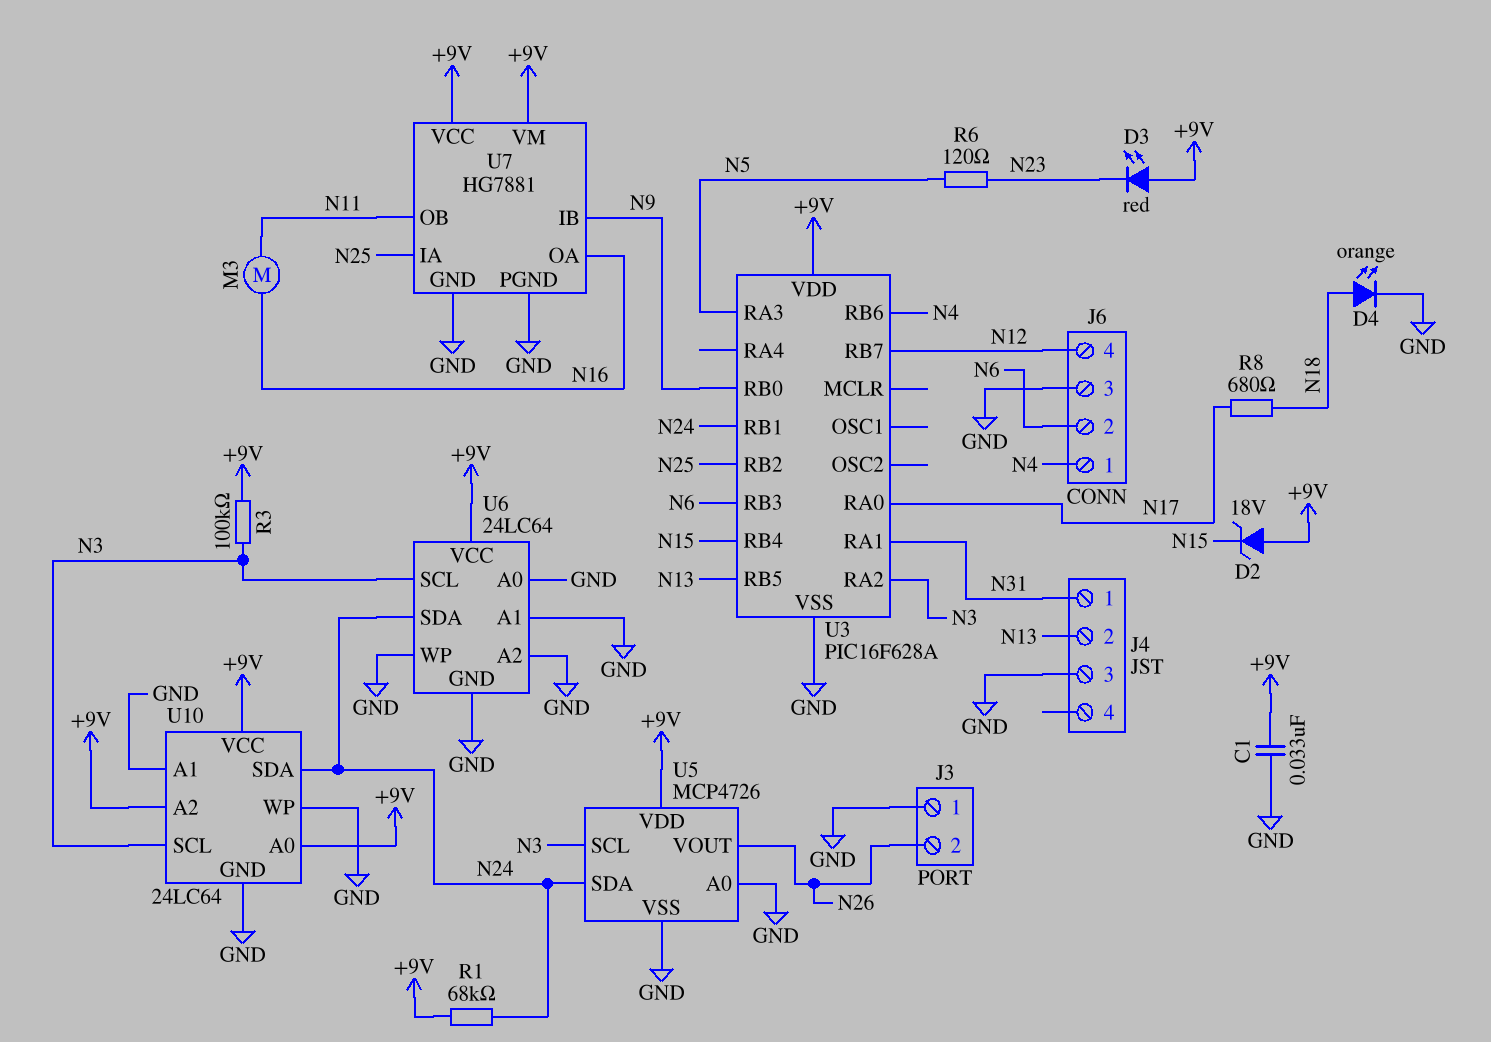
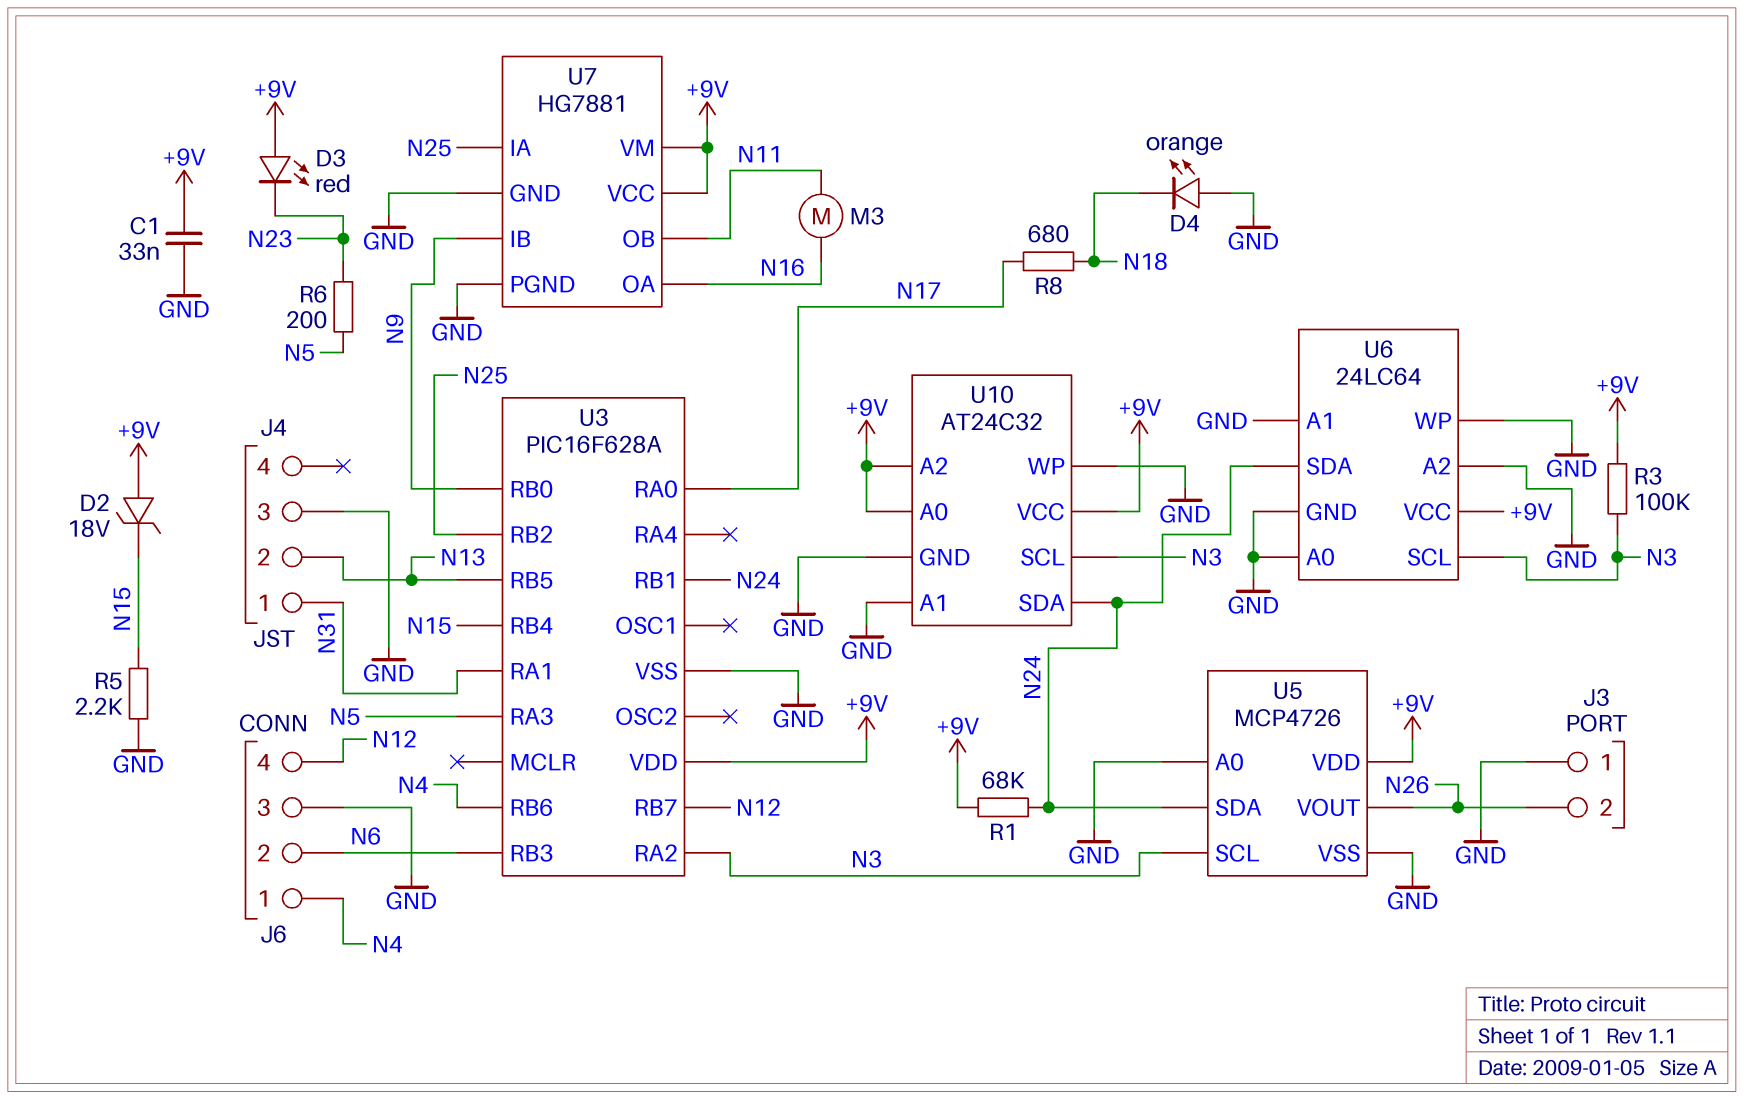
D4: LED orange (A N18, K GND) -> LED orange (A GND, K N18)
R5: none -> 2.2k (GND, N15)
R6: 120 (N5, N23) -> 200 (N5, N23)
U10: 24LC64 -> AT24C32

